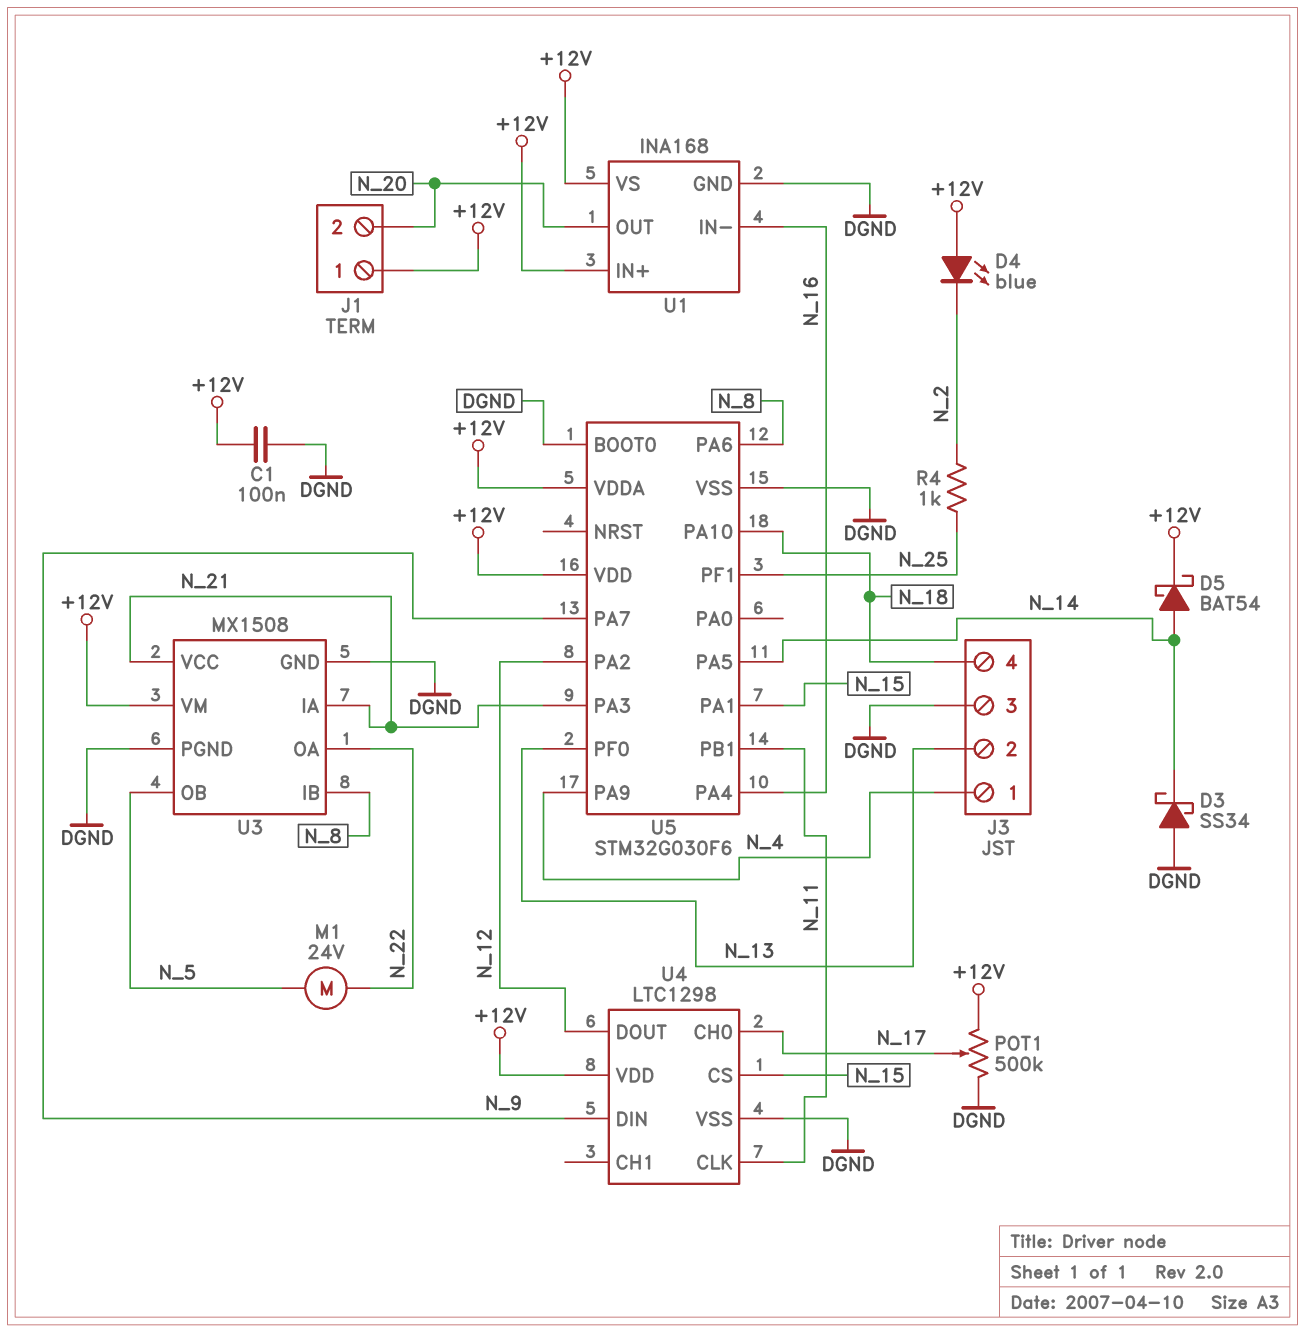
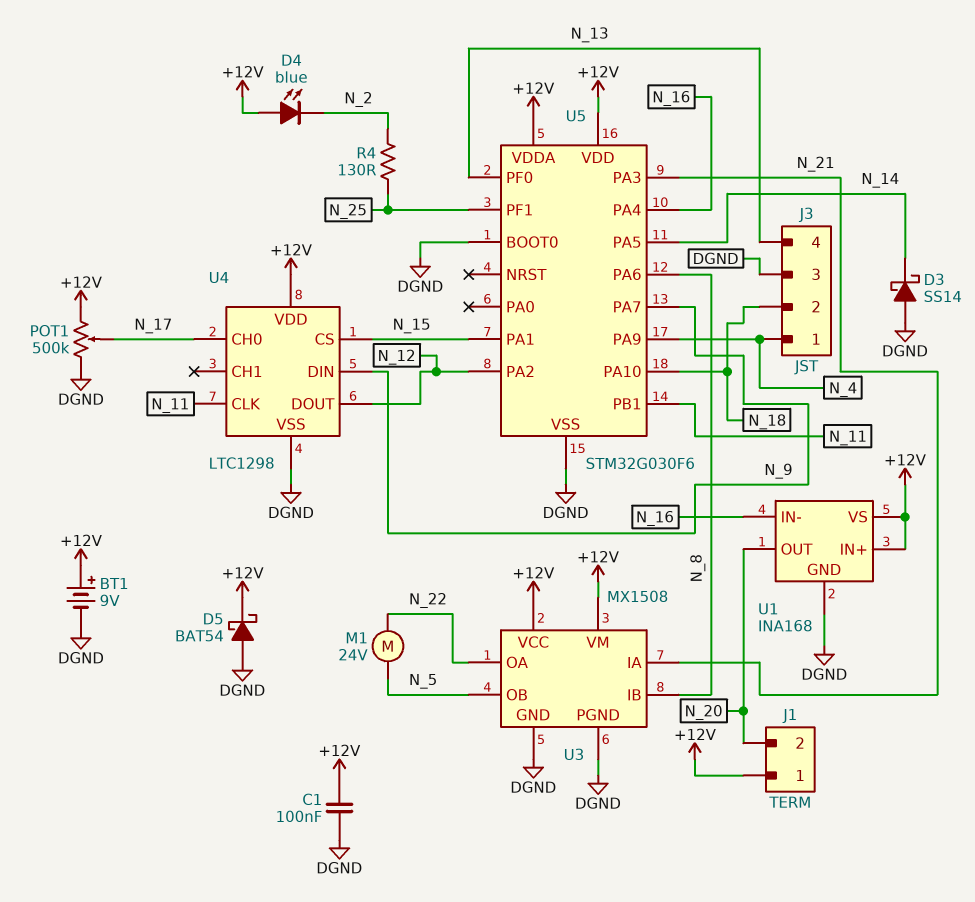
BT1: none -> 9V (plus +12V, minus DGND)
D3: schottky SS34 (A DGND, K N_14) -> schottky SS14 (A DGND, K N_14)
D5: schottky BAT54 (A N_14, K +12V) -> schottky BAT54 (A DGND, K +12V)
J3 pin 2: N_13 -> N_18
J3 pin 4: N_18 -> N_13
R4: 1k (N_2, N_25) -> 130 (N_2, N_25)
U3 pin VCC: N_21 -> +12V

